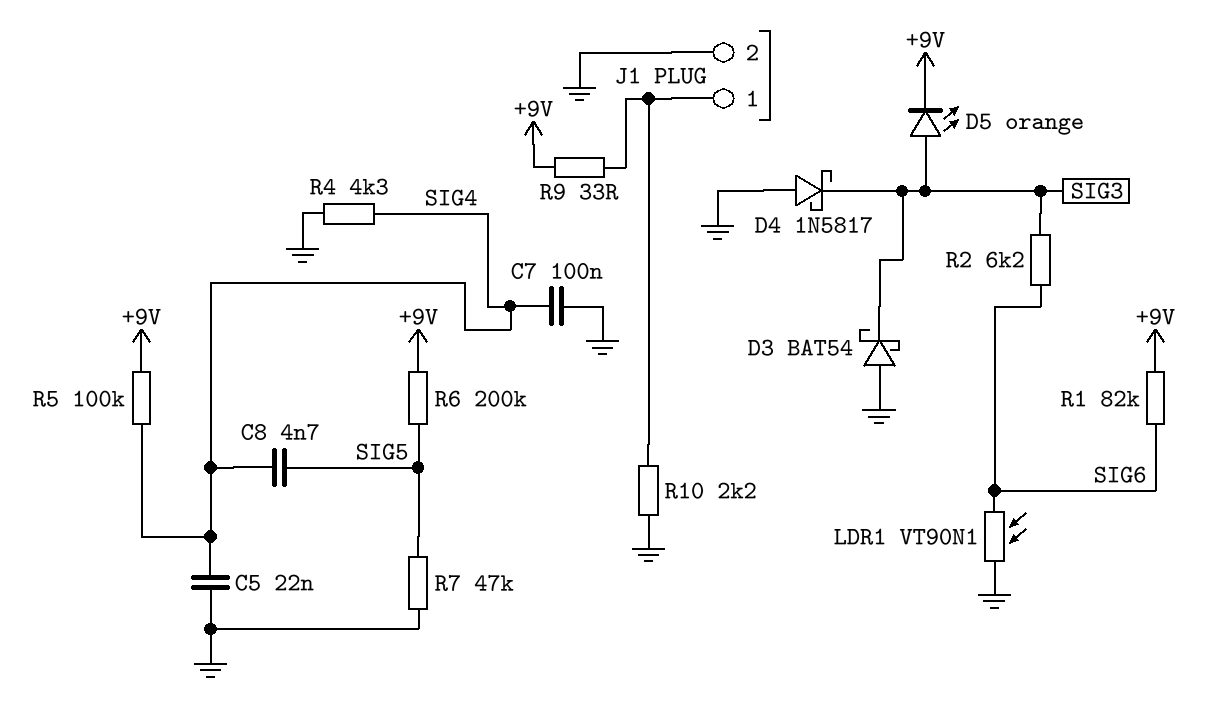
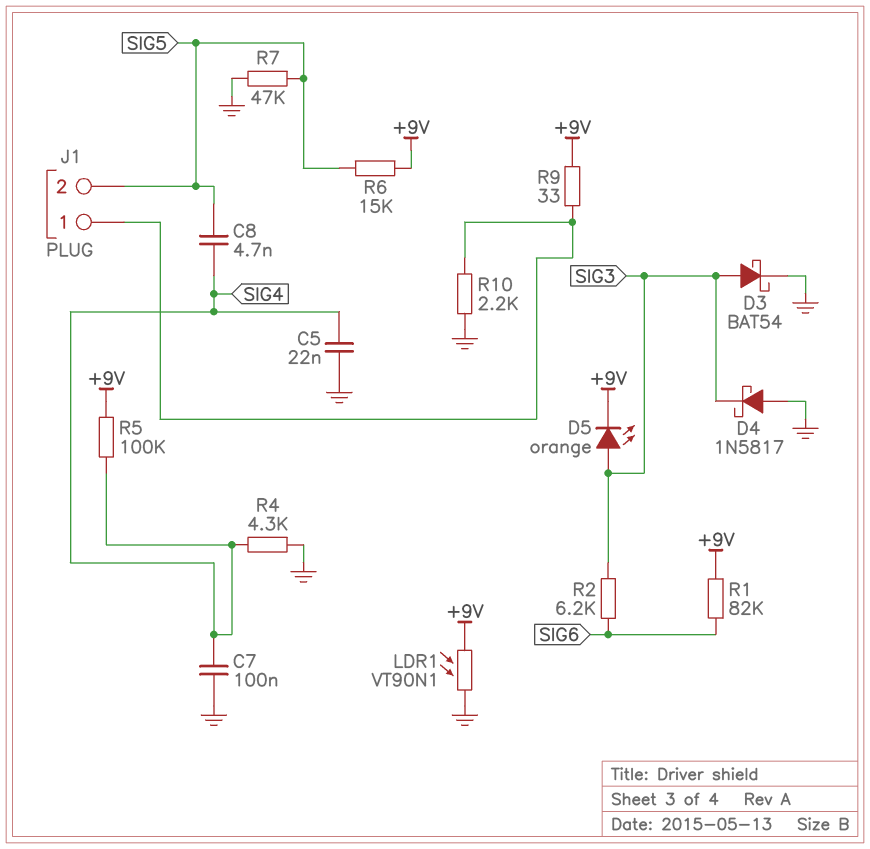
D3: schottky BAT54 (A GND, K SIG3) -> schottky BAT54 (A SIG3, K GND)
J1 pin 2: GND -> SIG5
LDR1: VT90N1 (GND, SIG6) -> VT90N1 (+9V, GND)
R6: 200k (+9V, SIG5) -> 15k (+9V, SIG5)

